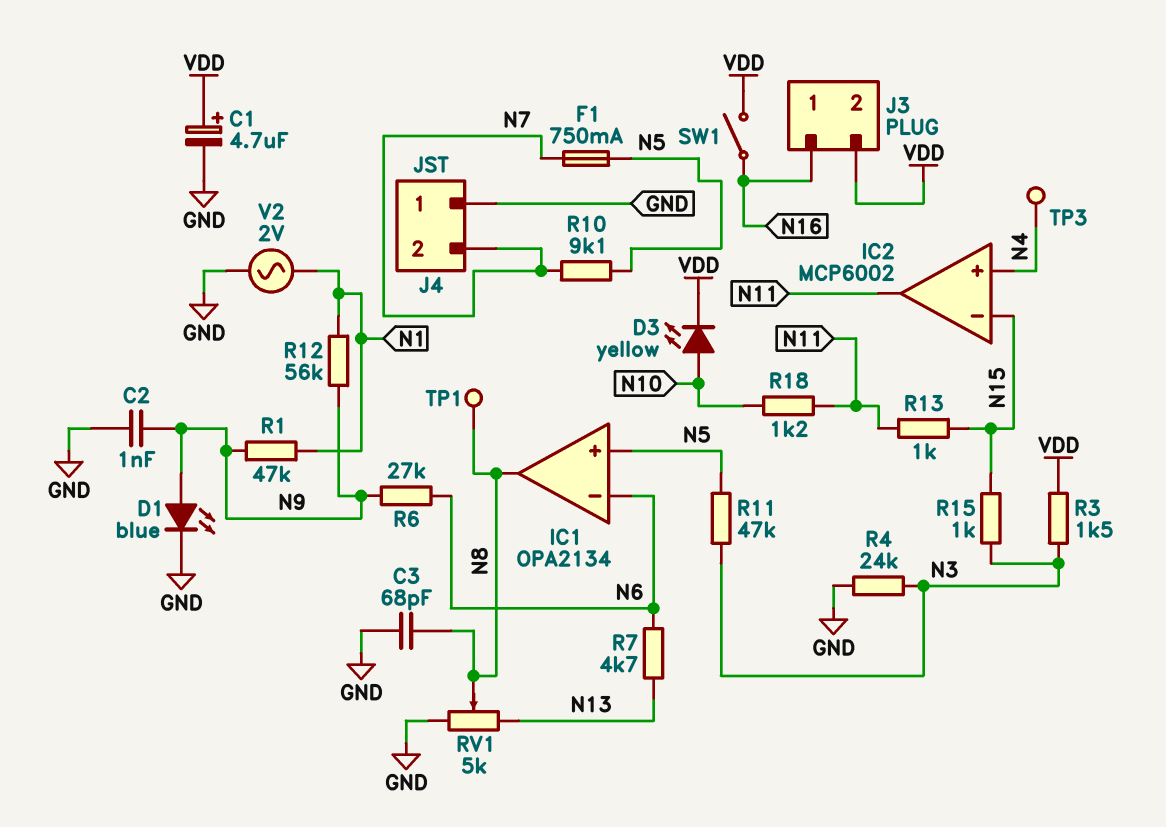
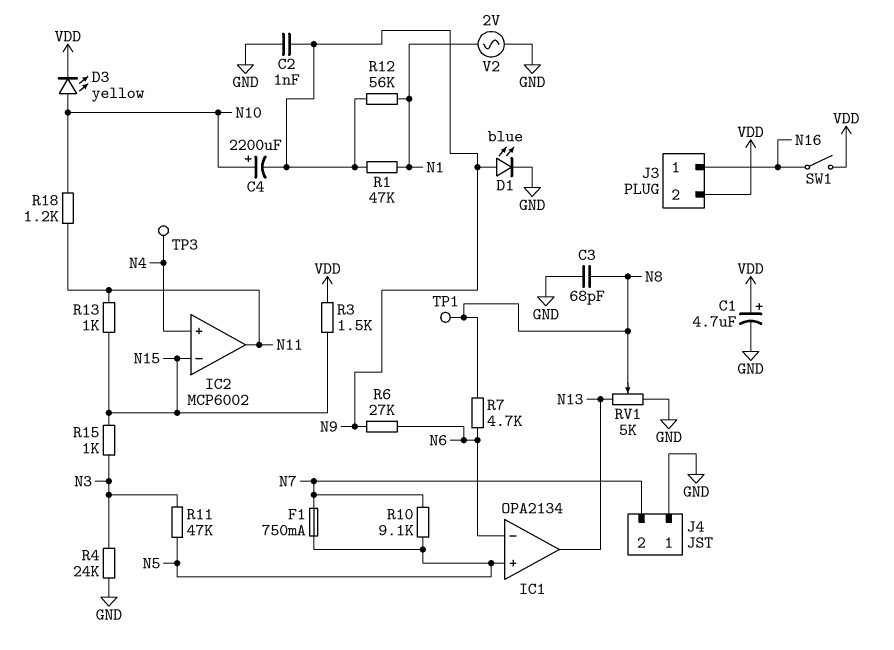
C4: none -> 2200uF (plus N10, minus N9)
IC1 pin out: N8 -> N13
R3: 1.5k (N3, VDD) -> 1.5k (N15, VDD)
R7: 4.7k (N6, N13) -> 4.7k (N6, N8)

